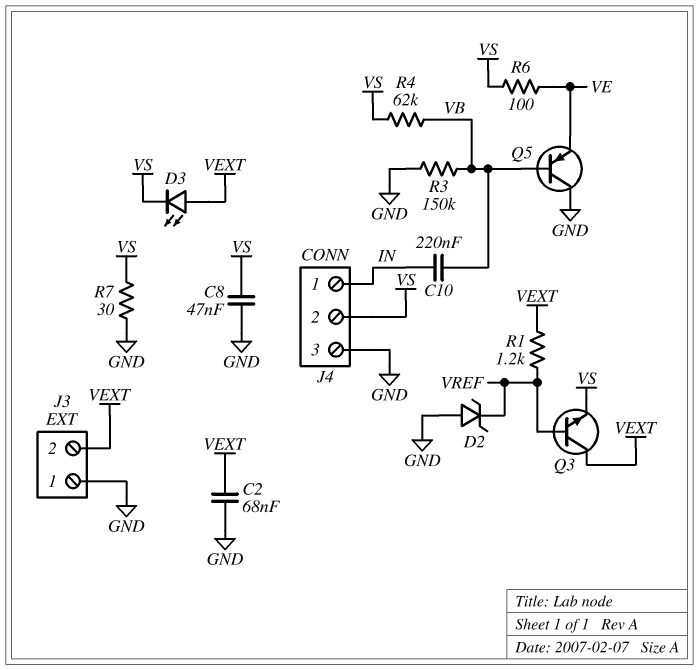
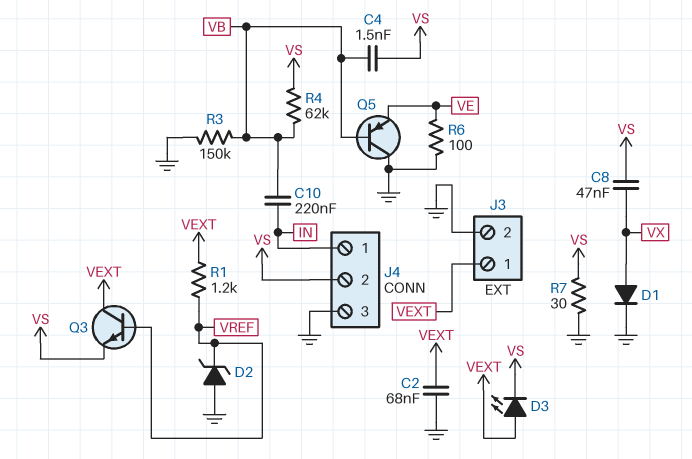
C4: none -> 1.5nF (VB, VS)
C8: 47nF (GND, VS) -> 47nF (VS, VX)
D1: none -> diode (A VX, K GND)
J3 pin 1: GND -> VEXT
J3 pin 2: VEXT -> GND
R6: 100 (VE, VS) -> 100 (GND, VE)

